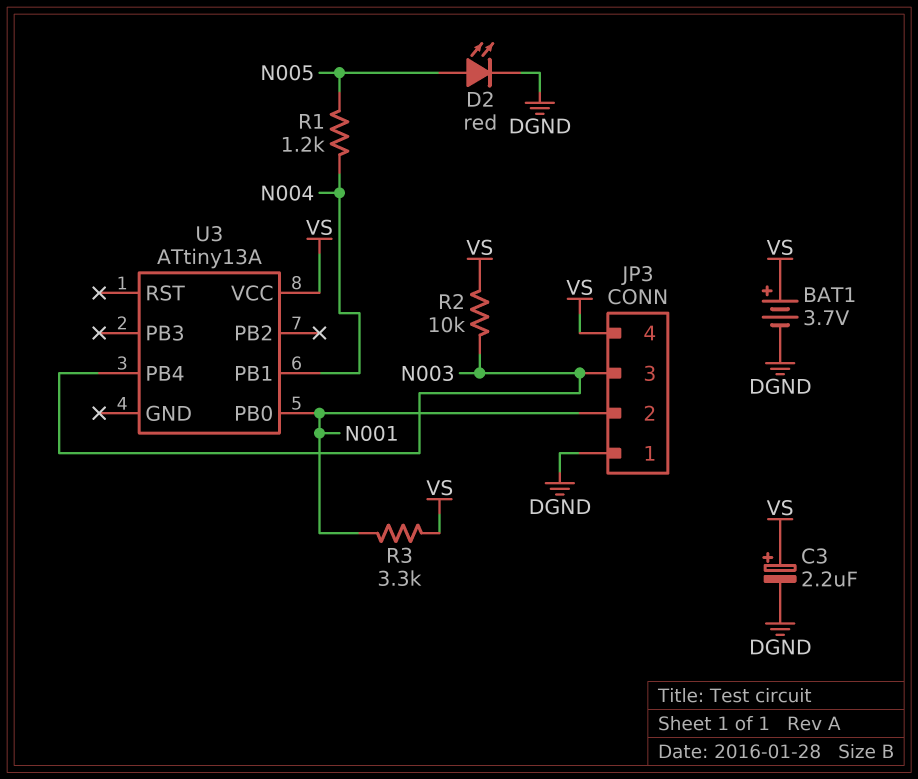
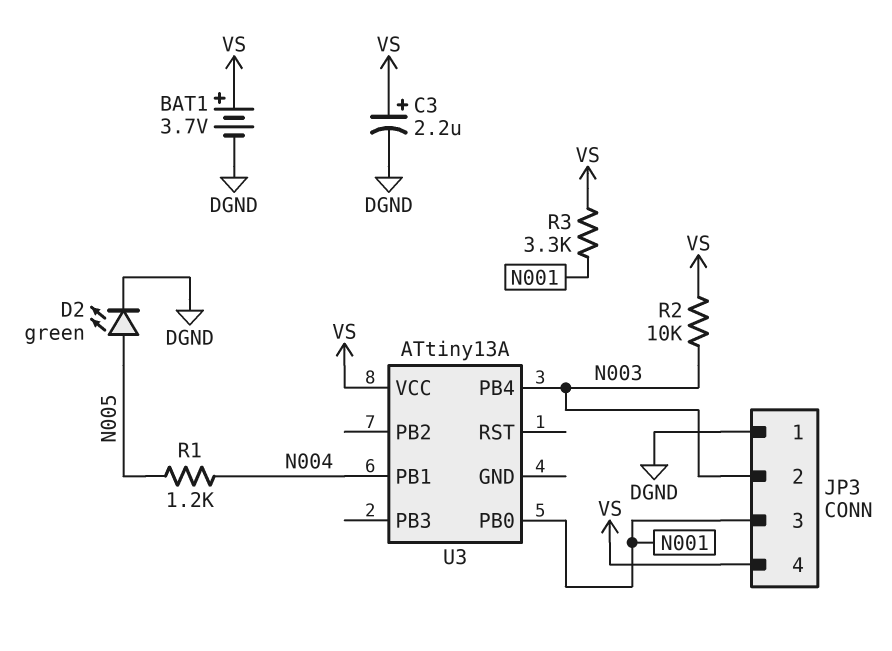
D2: LED red (A N005, K DGND) -> LED green (A N005, K DGND)
JP3 pin 2: N001 -> N003
JP3 pin 3: N003 -> N001

